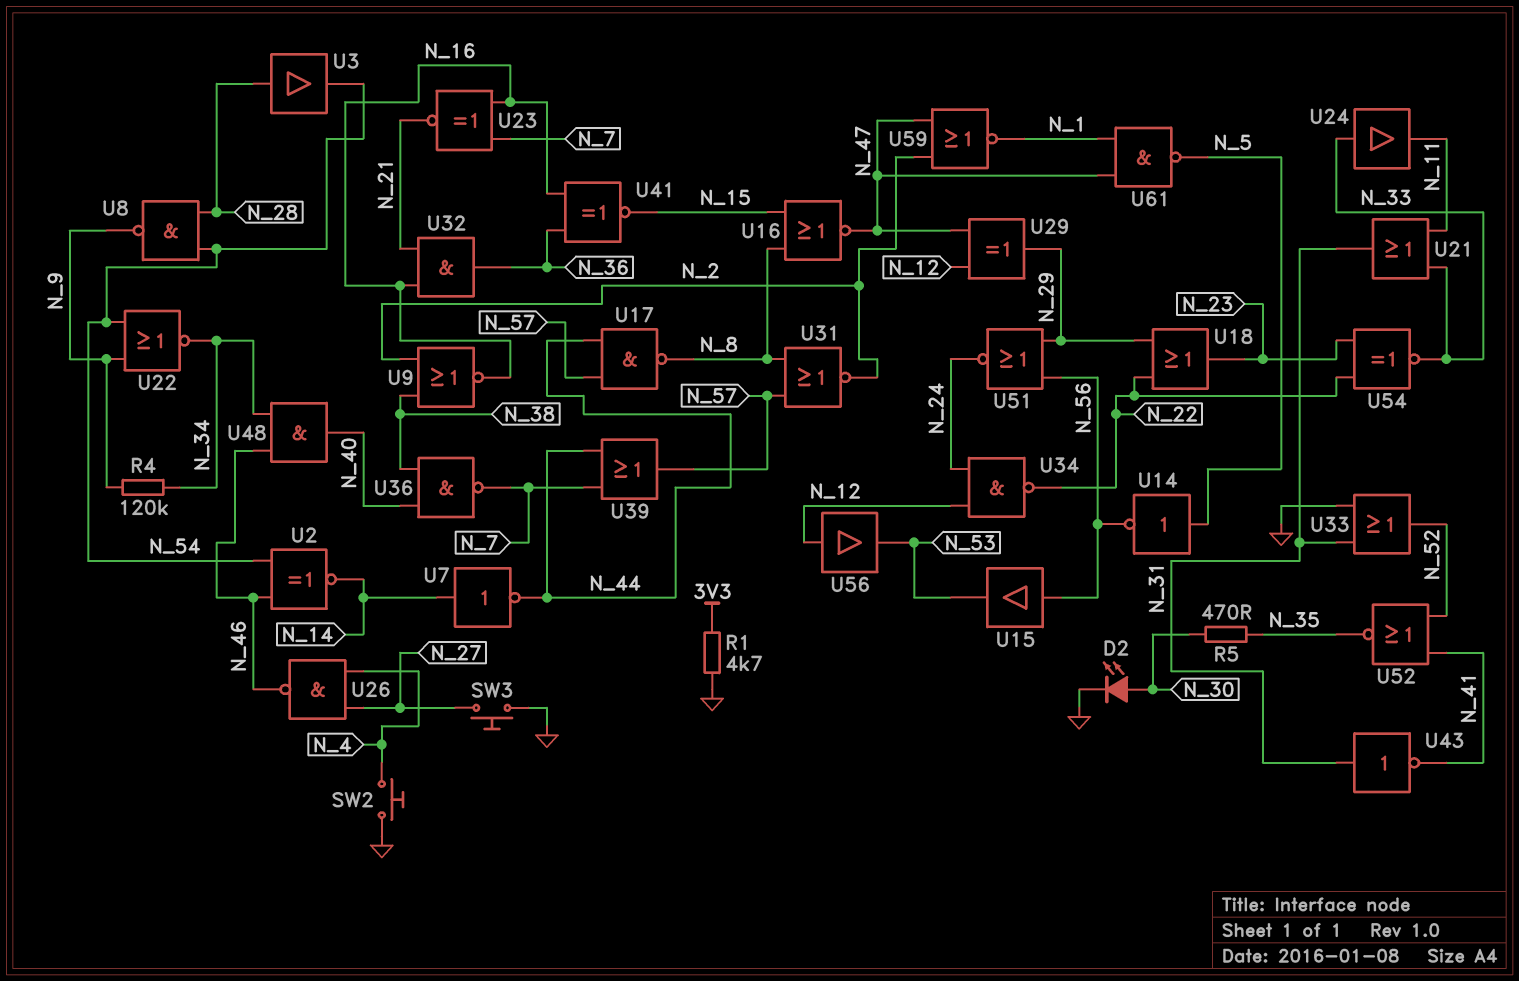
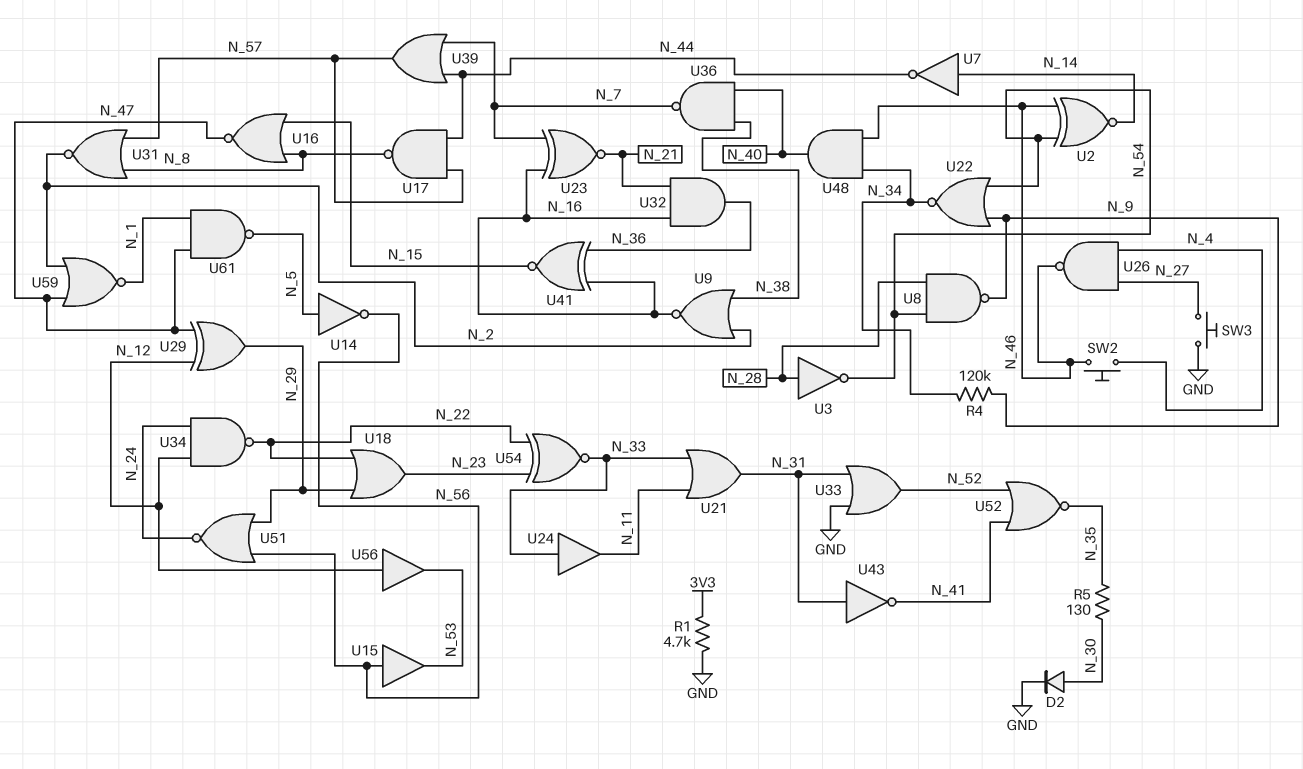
D2: LED (A N_30, K GND) -> diode (A N_30, K GND)
R5: 470 (N_30, N_35) -> 130 (N_30, N_35)
SW2: button (GND, N_4) -> button (N_4, N_46)
U3: buffer (in N_28, out N_54) -> NOT (in N_28, out N_54)

